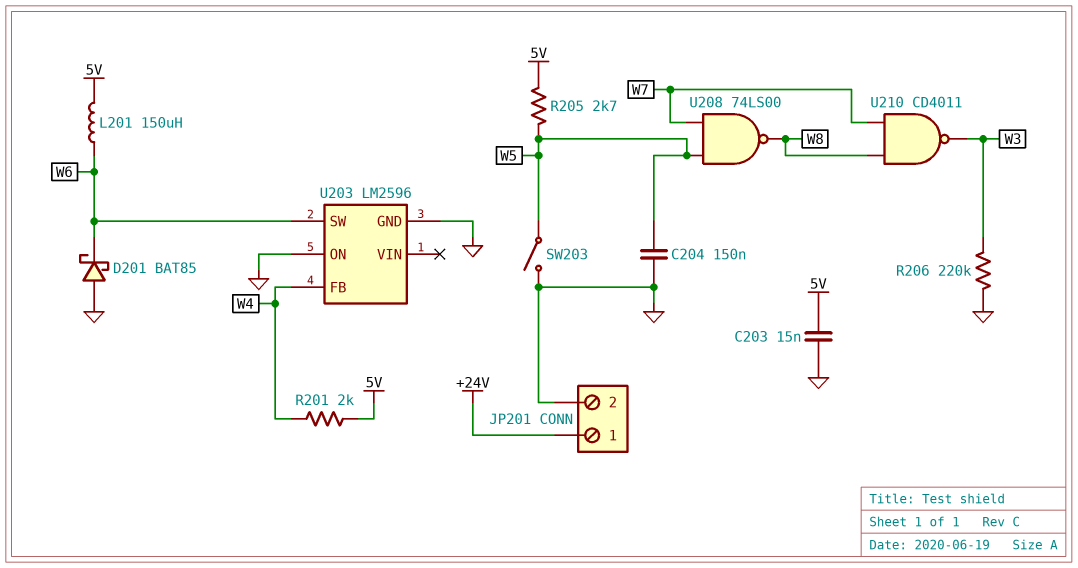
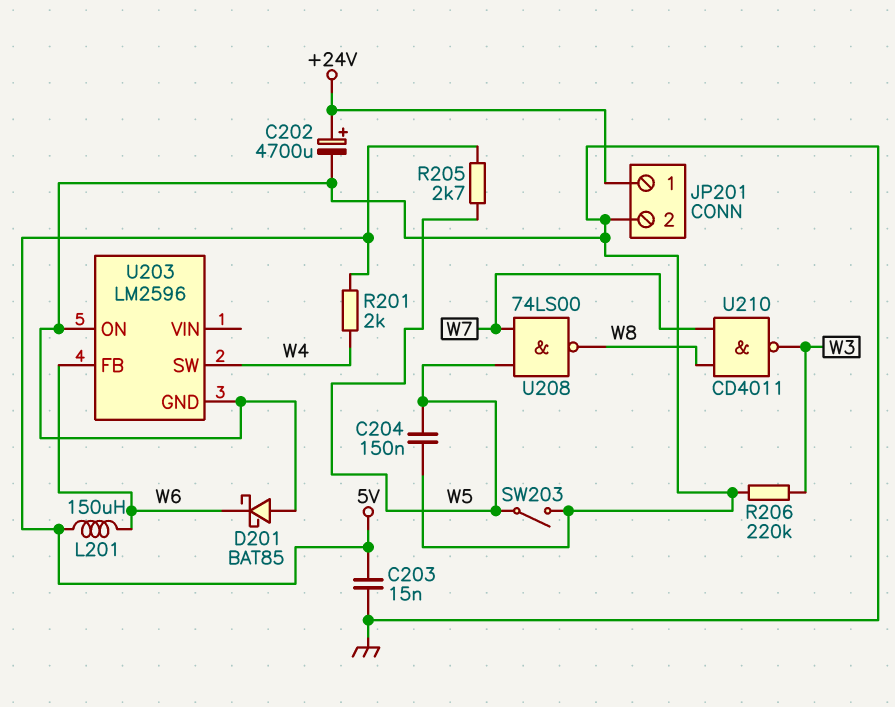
C202: none -> 4700uF (plus +24V, minus GND)
U203 pin FB: W4 -> W6
U203 pin SW: W6 -> W4

